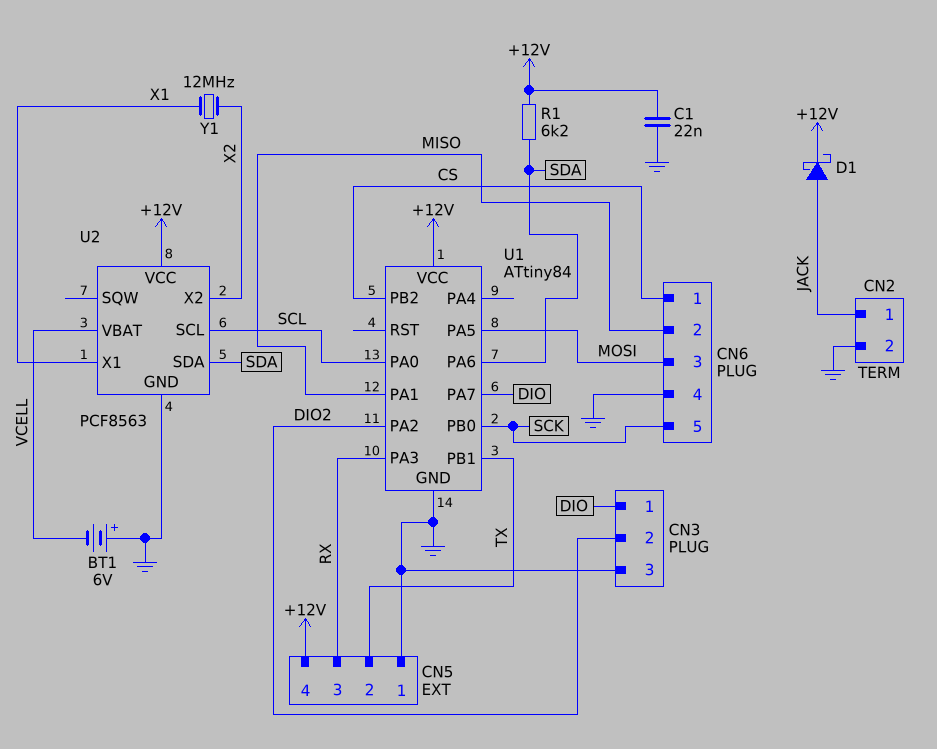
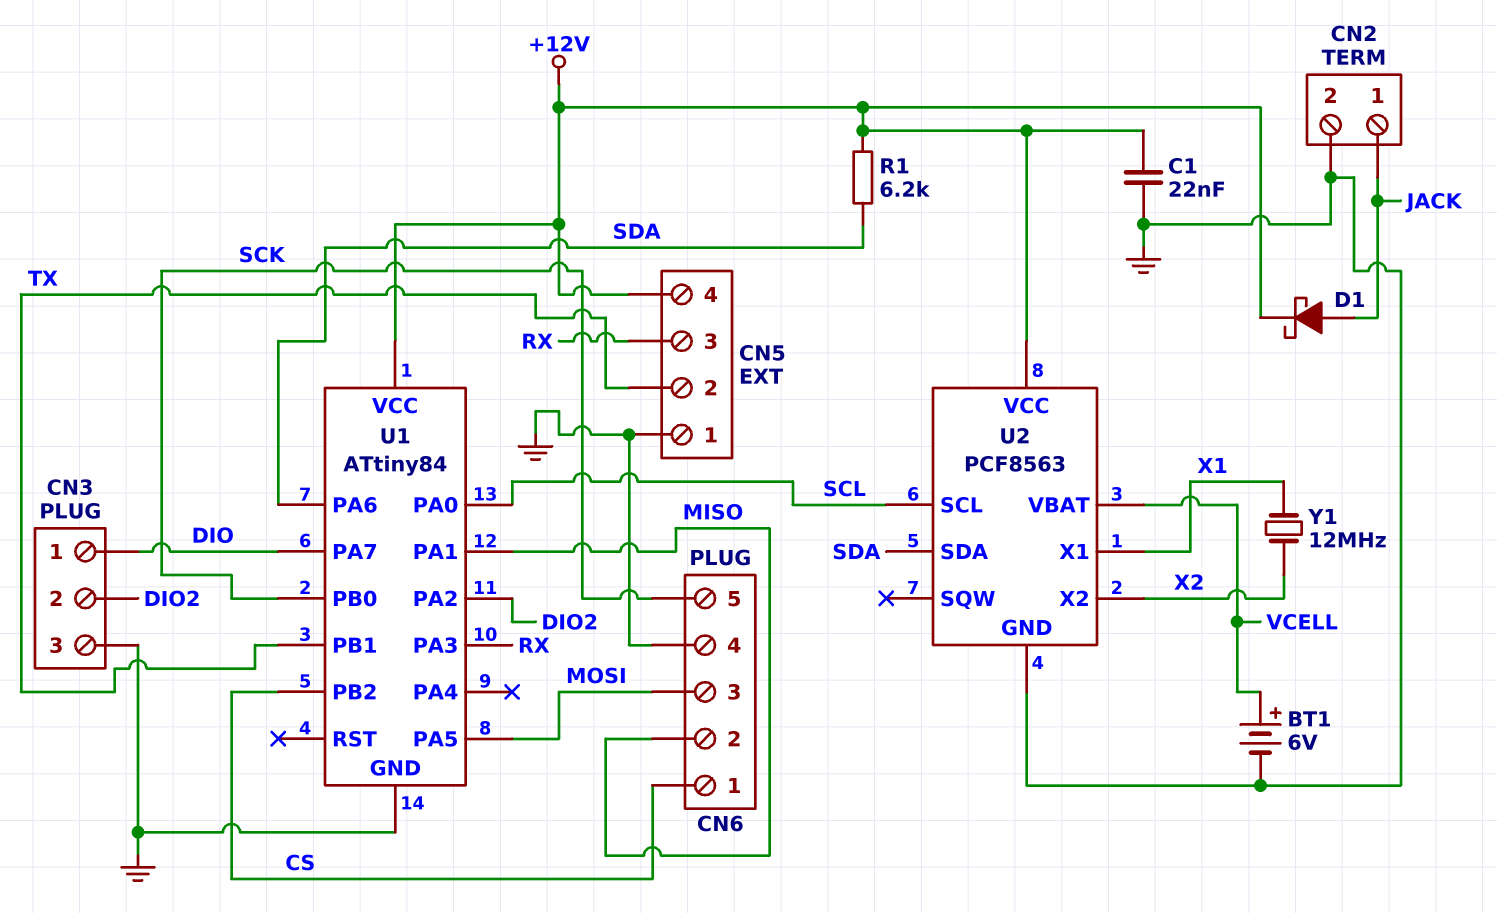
BT1: 6V (plus GND, minus VCELL) -> 6V (plus VCELL, minus GND)

